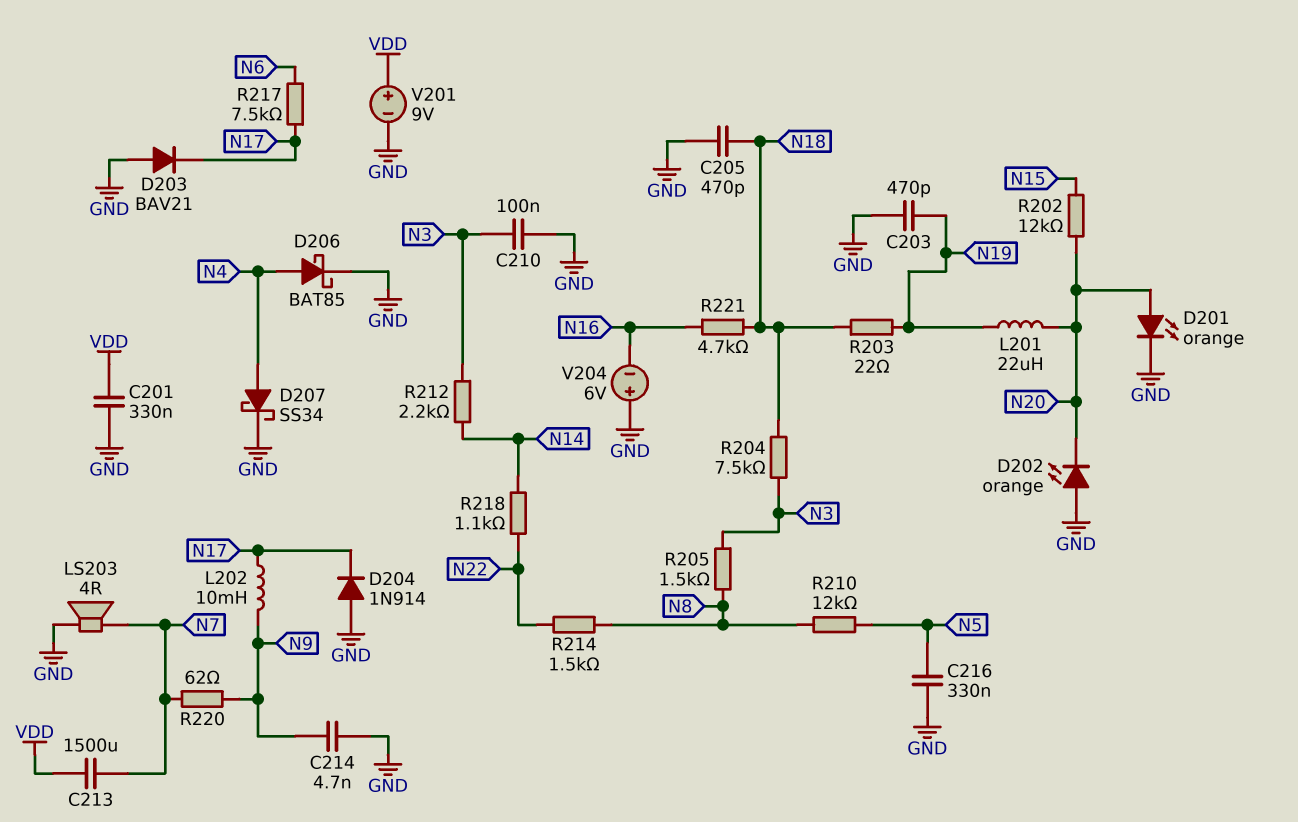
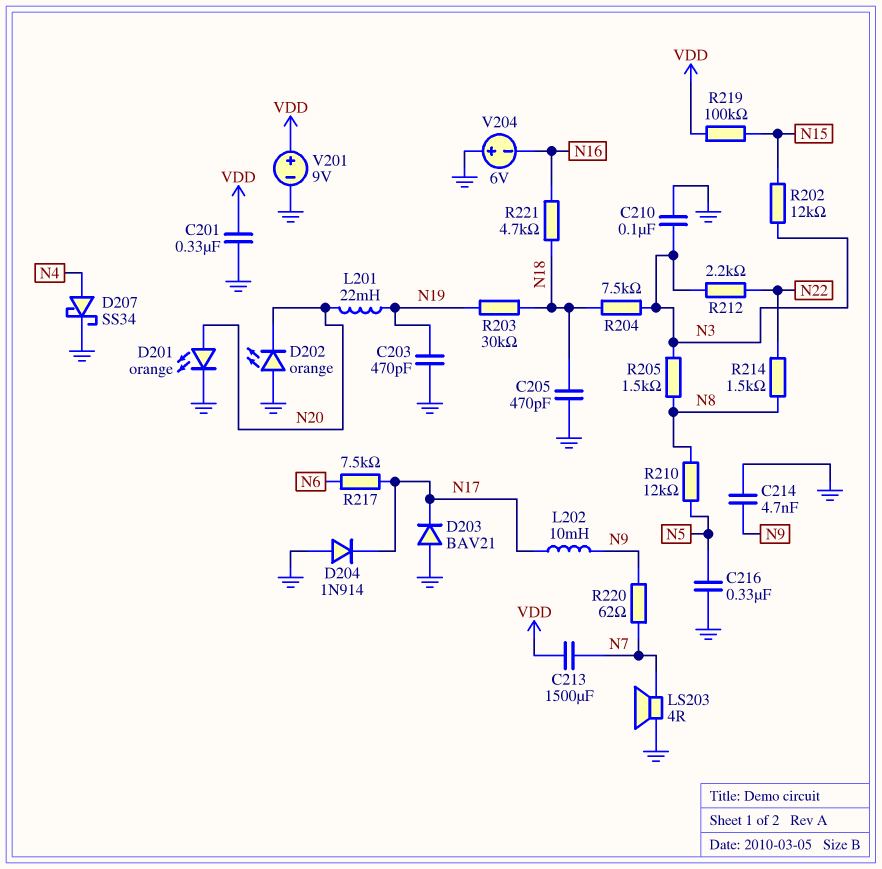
D206: schottky BAT85 (A N4, K GND) -> none
L201: 22uH (N19, N20) -> 22mH (N19, N20)
R202: 12k (N15, N20) -> 12k (N3, N15)
R203: 22 (N18, N19) -> 30k (N18, N19)
R212: 2.2k (N3, N14) -> 2.2k (N3, N22)
R218: 1.1k (N14, N22) -> none
R219: none -> 100k (N15, VDD)

